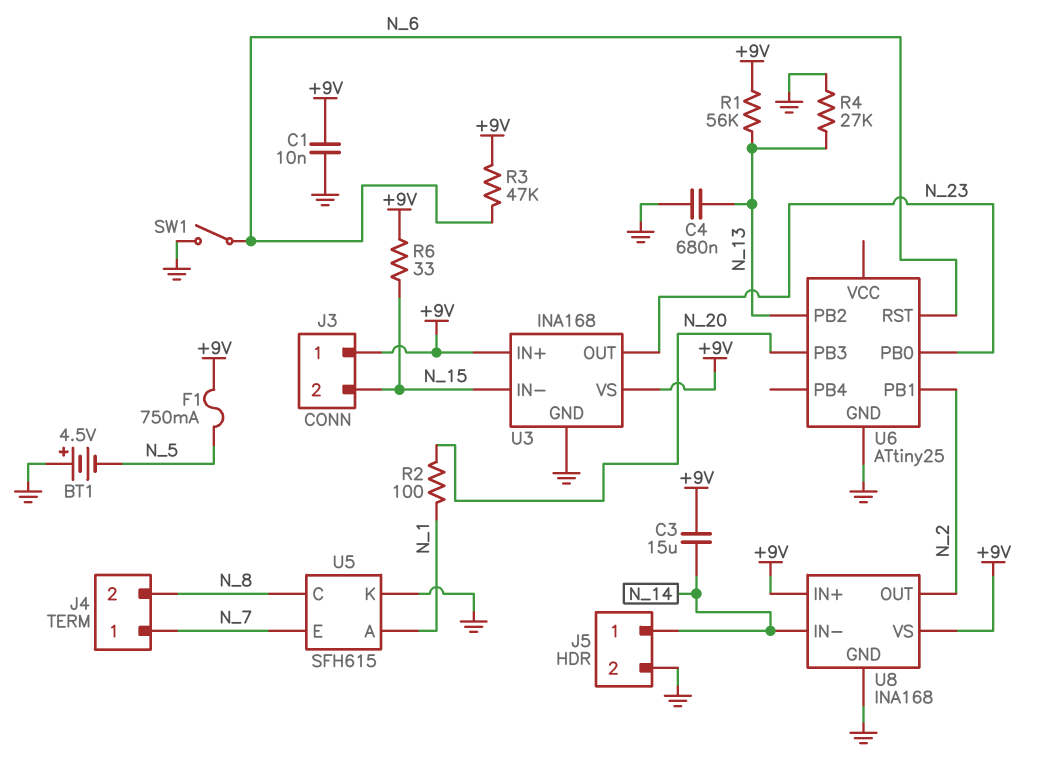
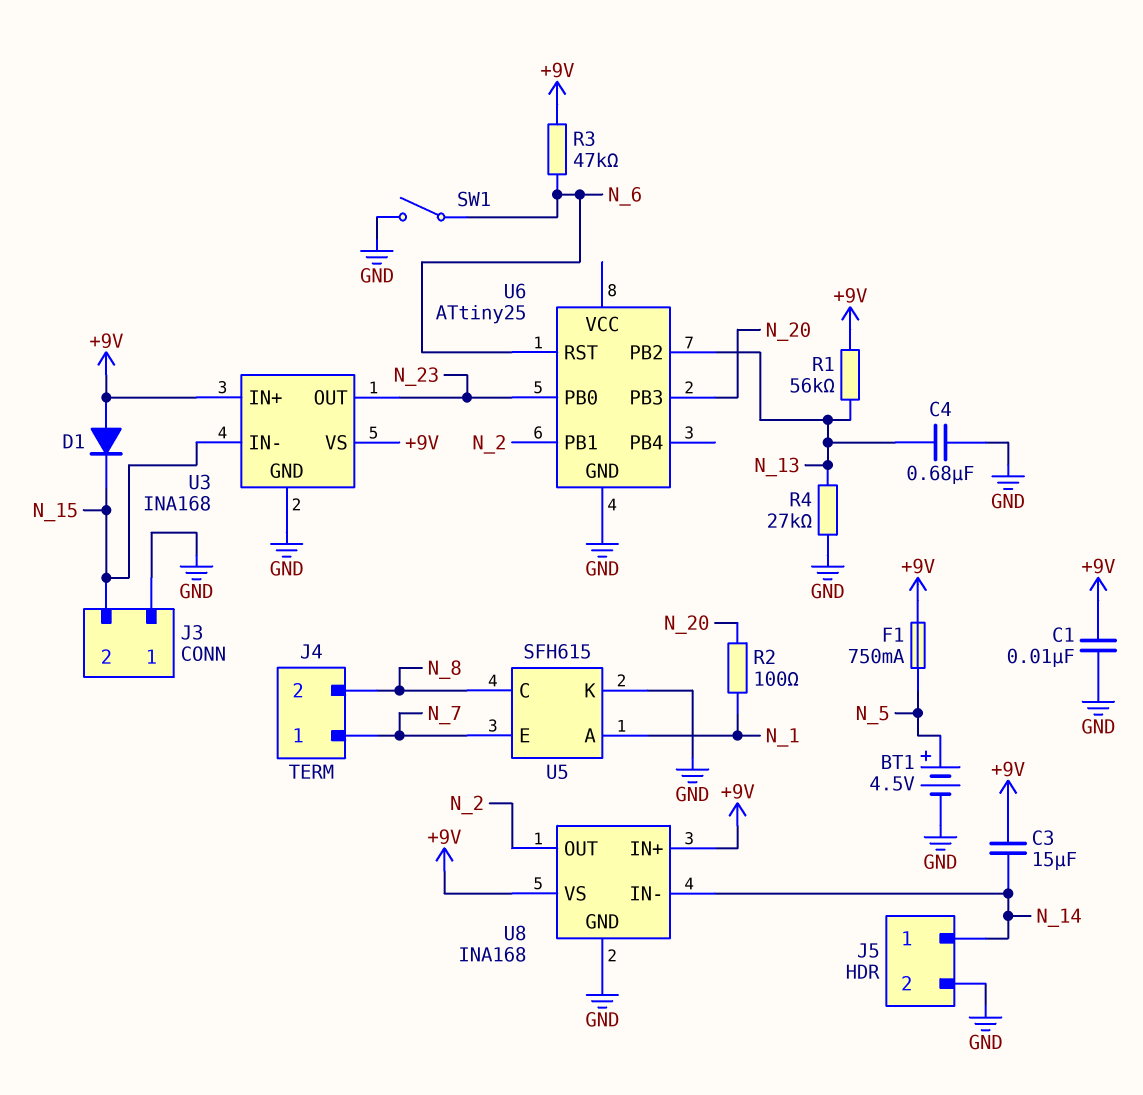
BT1: 4.5V (plus GND, minus N_5) -> 4.5V (plus N_5, minus GND)
D1: none -> diode (A +9V, K N_15)
J3 pin 1: +9V -> GND
R6: 33 (+9V, N_15) -> none

